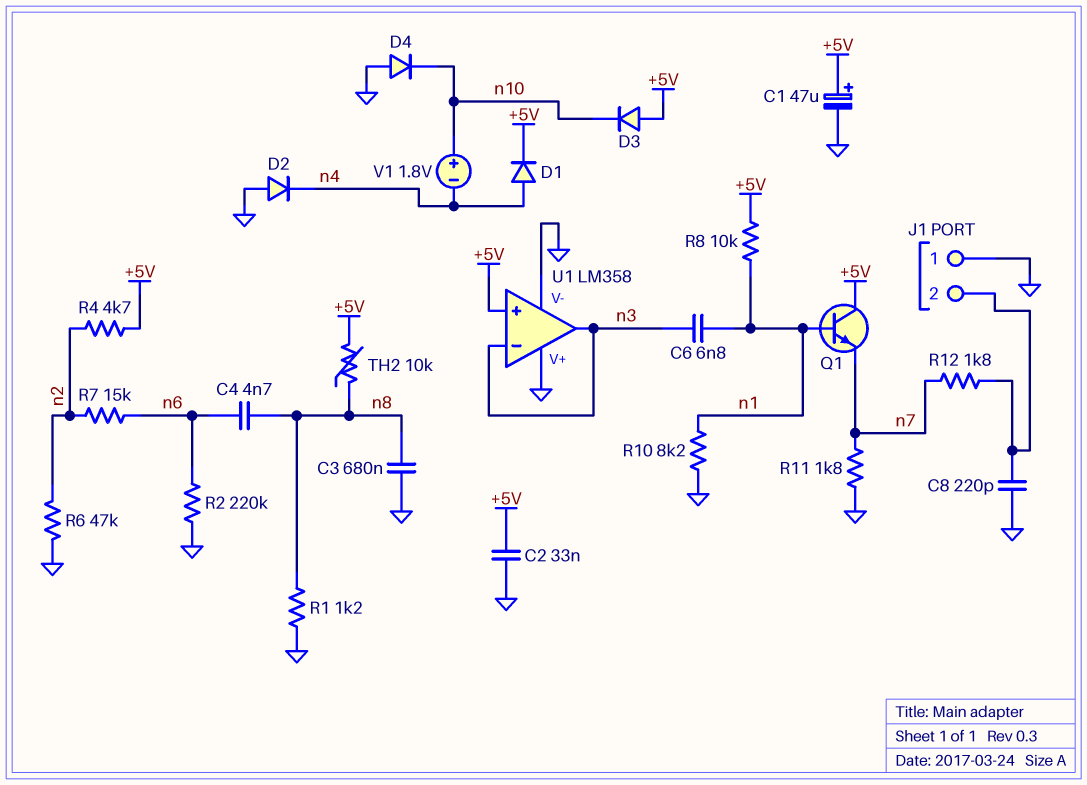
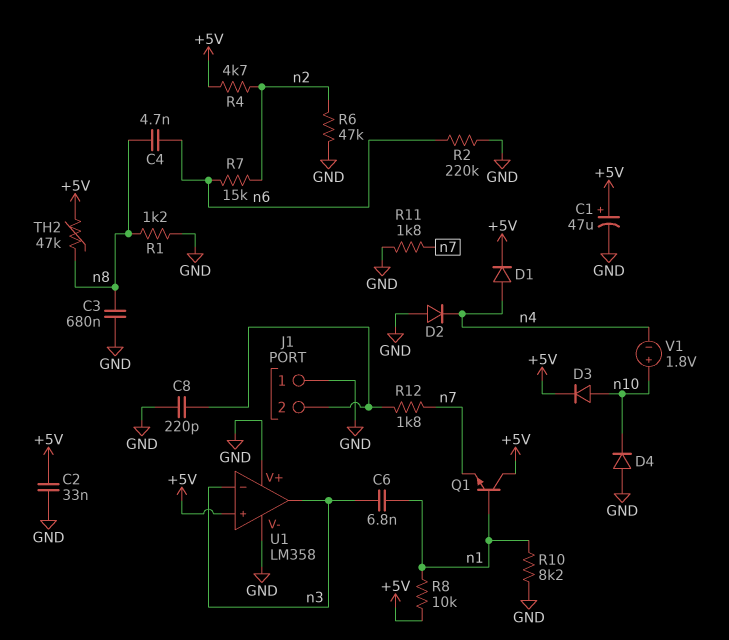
D3: diode (A +5V, K n10) -> diode (A n10, K +5V)
TH2: 10k (+5V, n8) -> 47k (+5V, n8)

